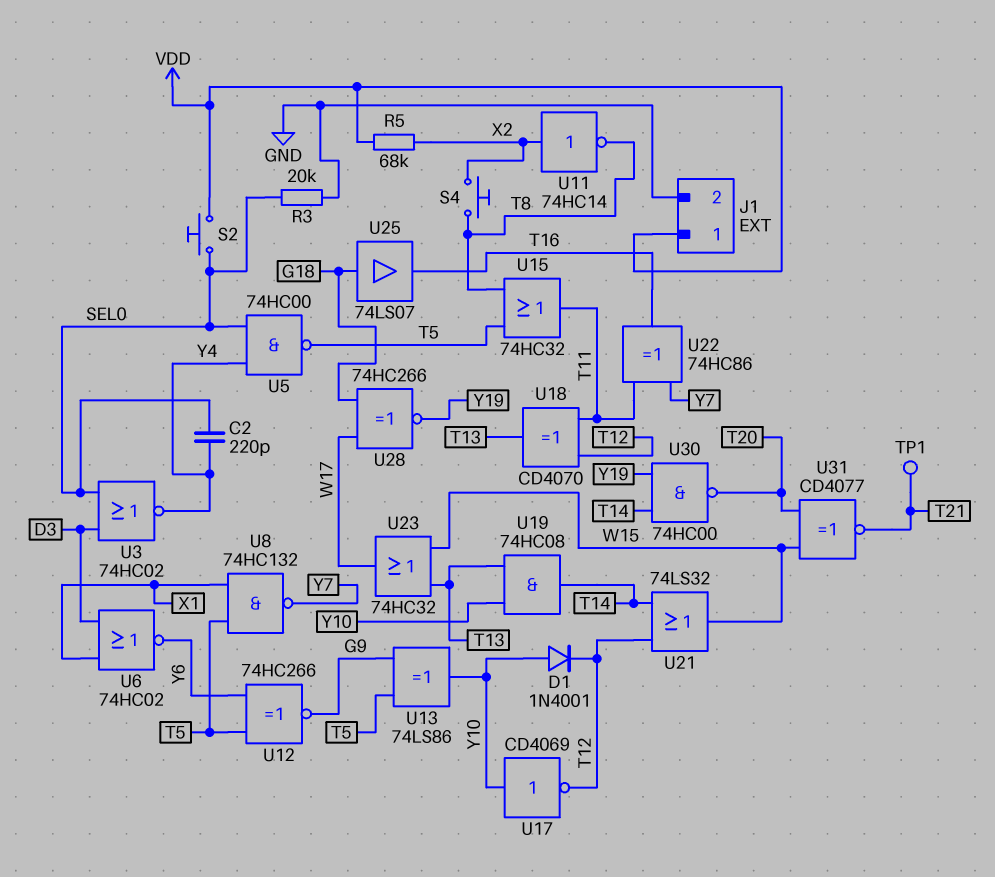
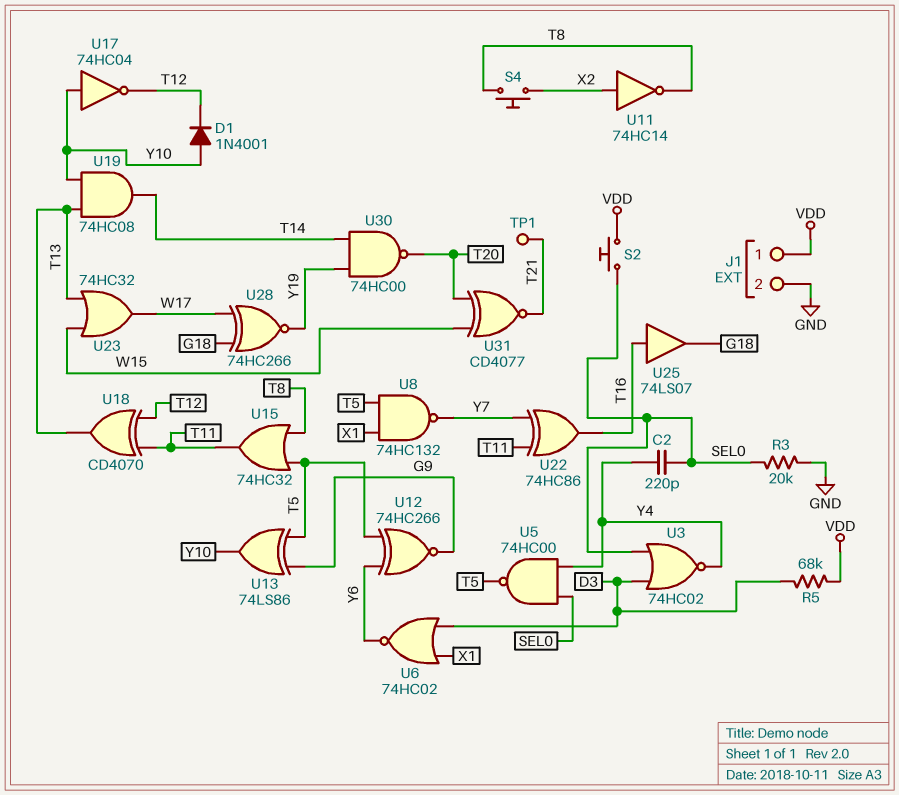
R5: 68k (VDD, X2) -> 68k (D3, VDD)
U17: NOT CD4069 (in Y10, out T12) -> NOT 74HC04 (in Y10, out T12)
U21: OR 74LS32 (in T12, in T14, out W15) -> none
U25: buffer 74LS07 (in G18, out T16) -> buffer 74LS07 (in T16, out G18)

